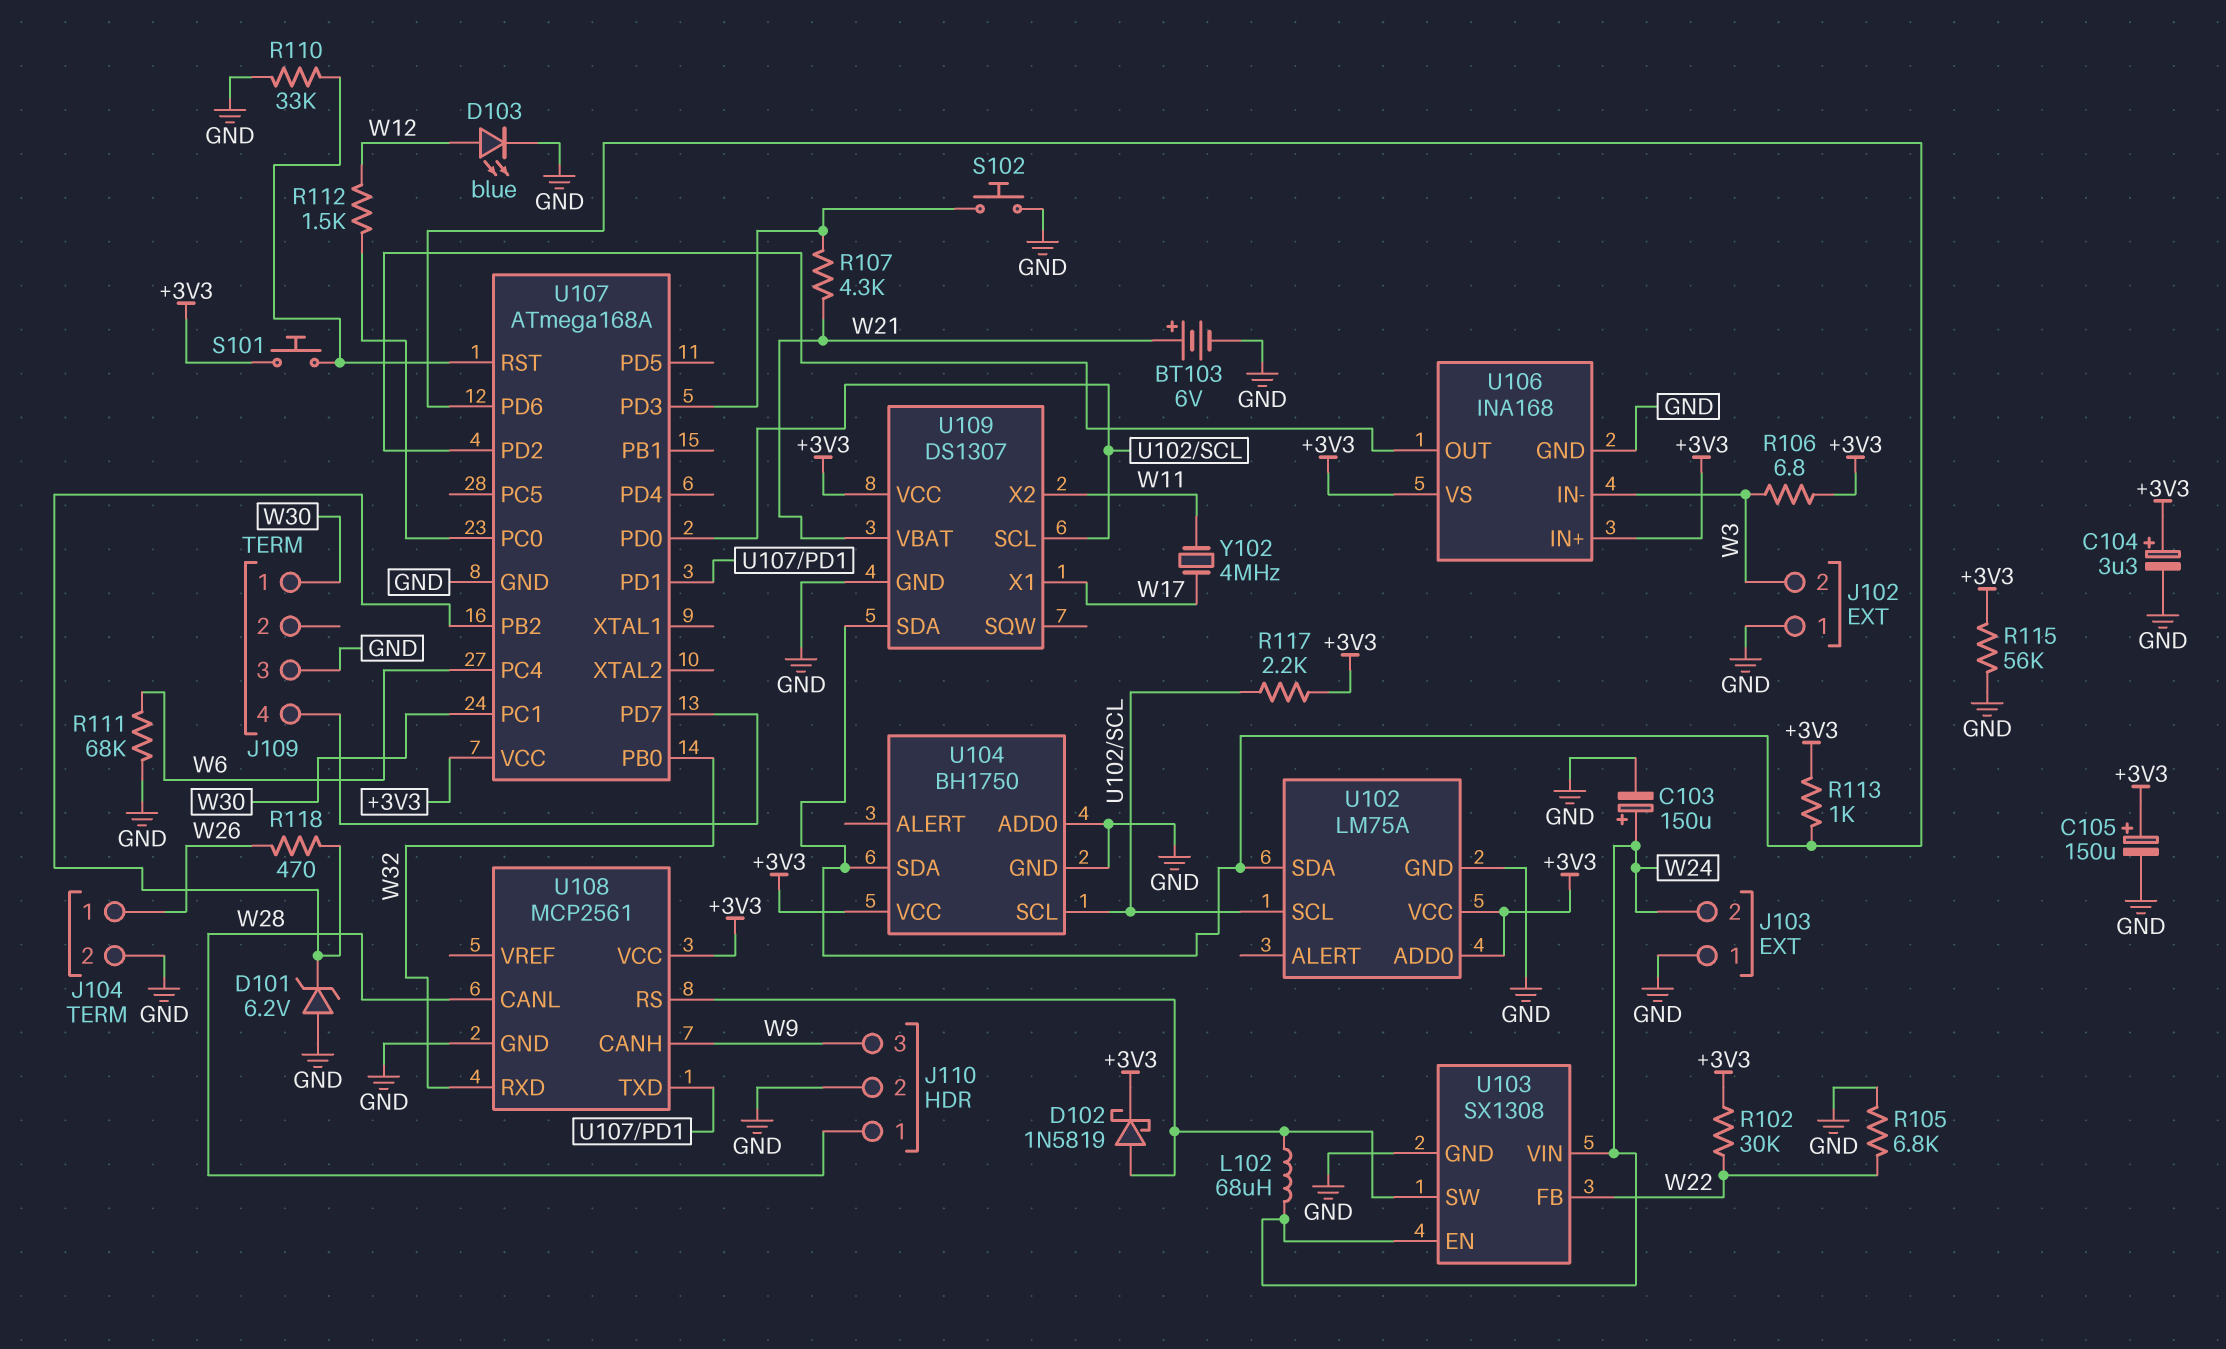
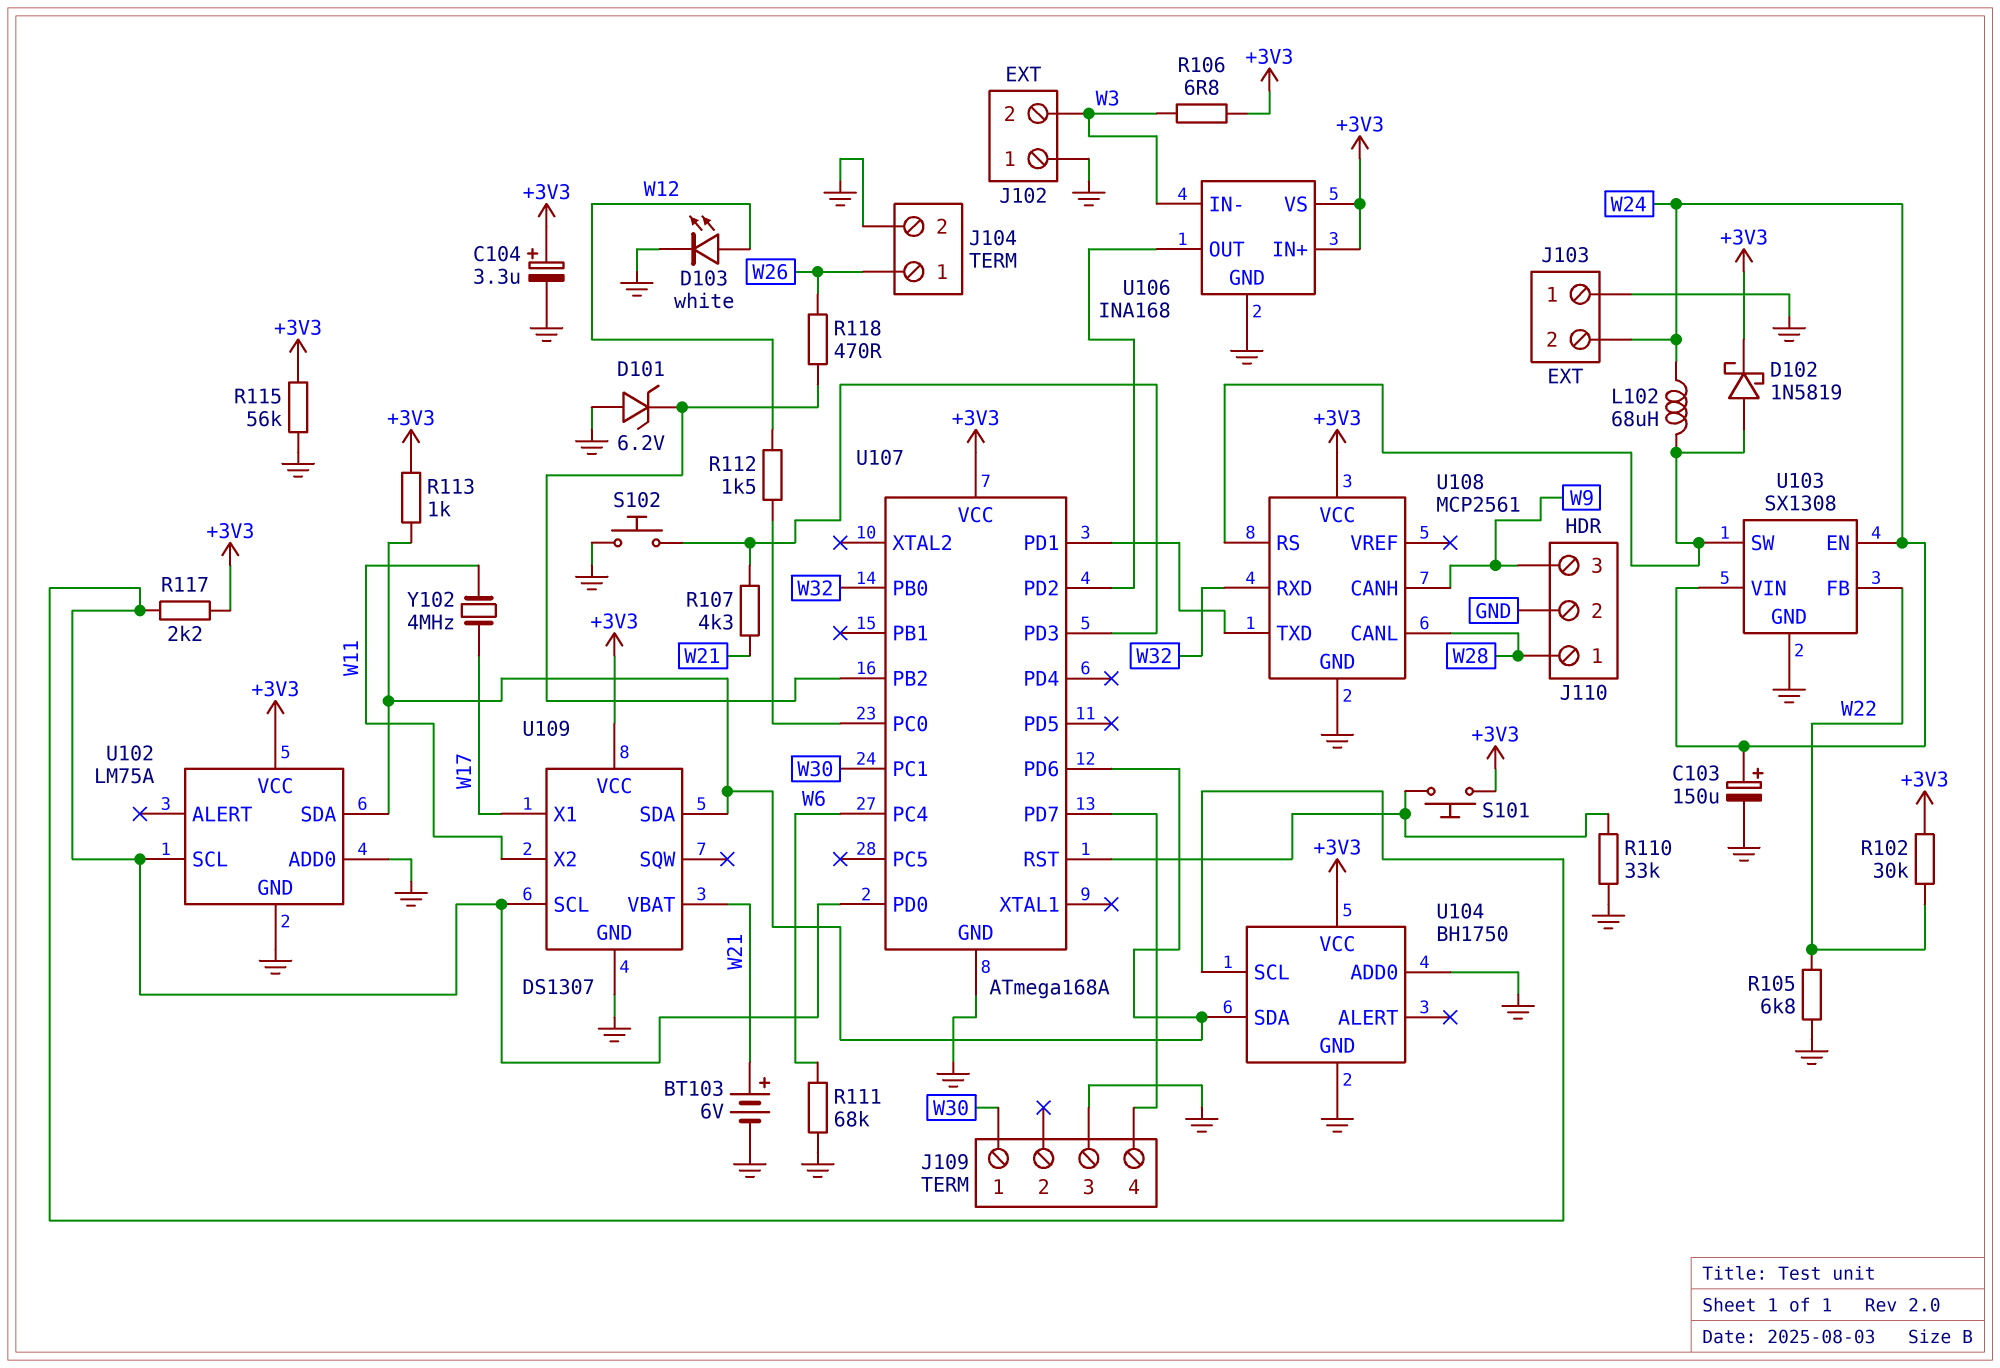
C105: 150uF (plus +3V3, minus GND) -> none
D103: LED blue (A W12, K GND) -> LED white (A W12, K GND)
U102 pin ADD0: +3V3 -> GND

